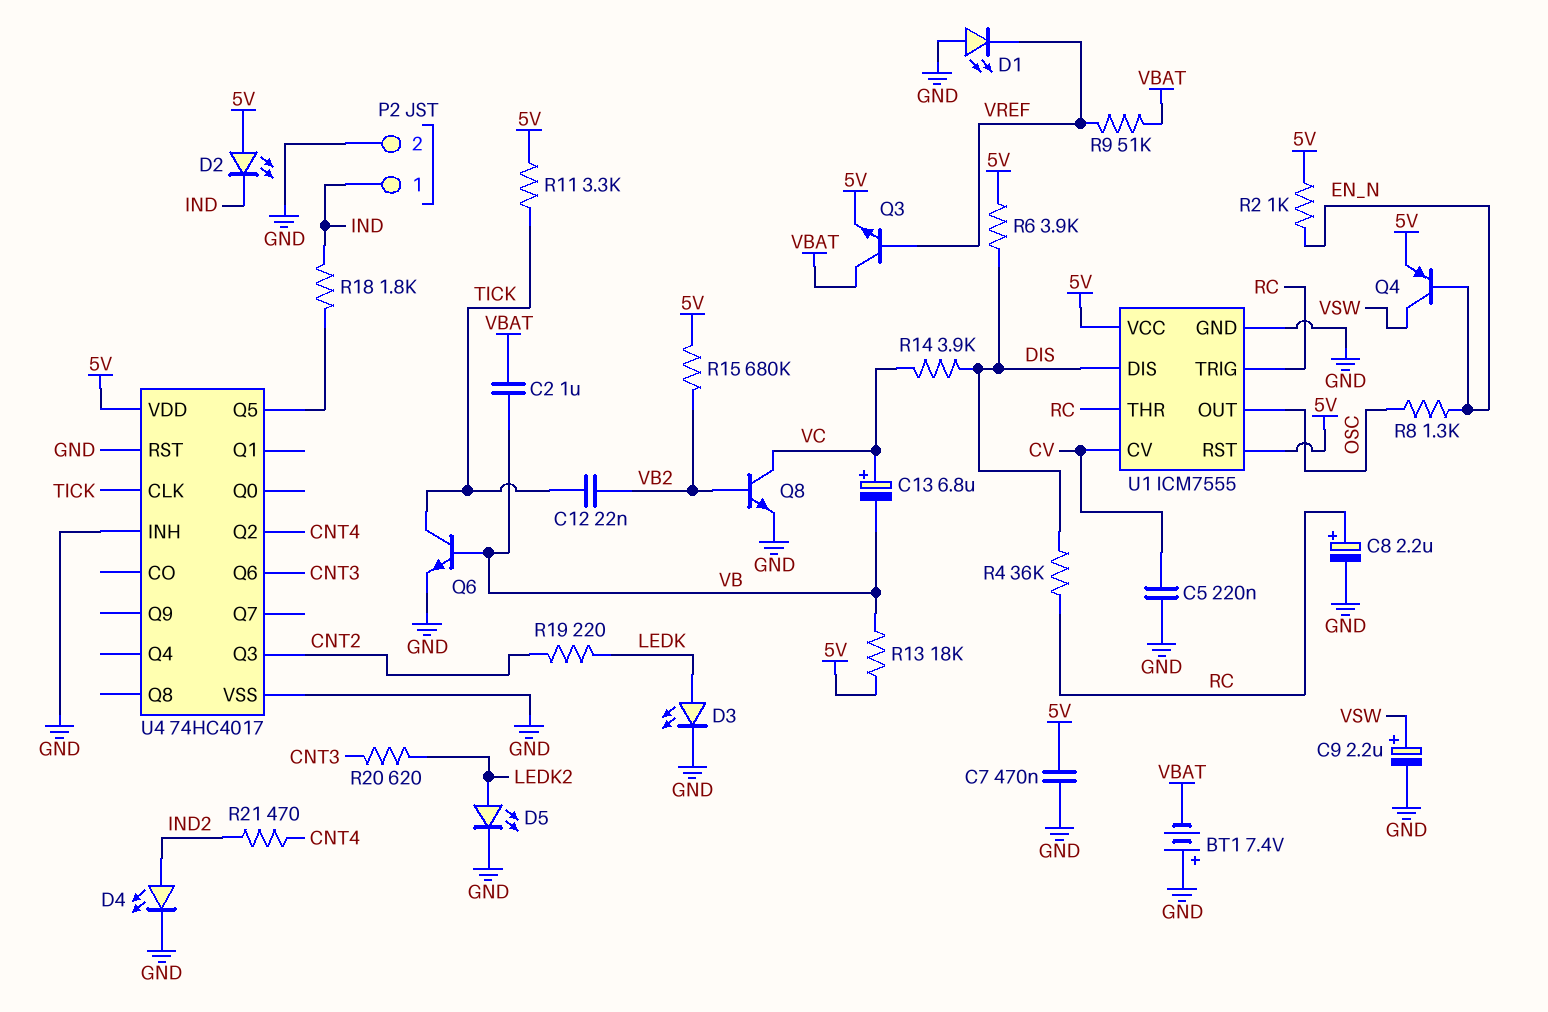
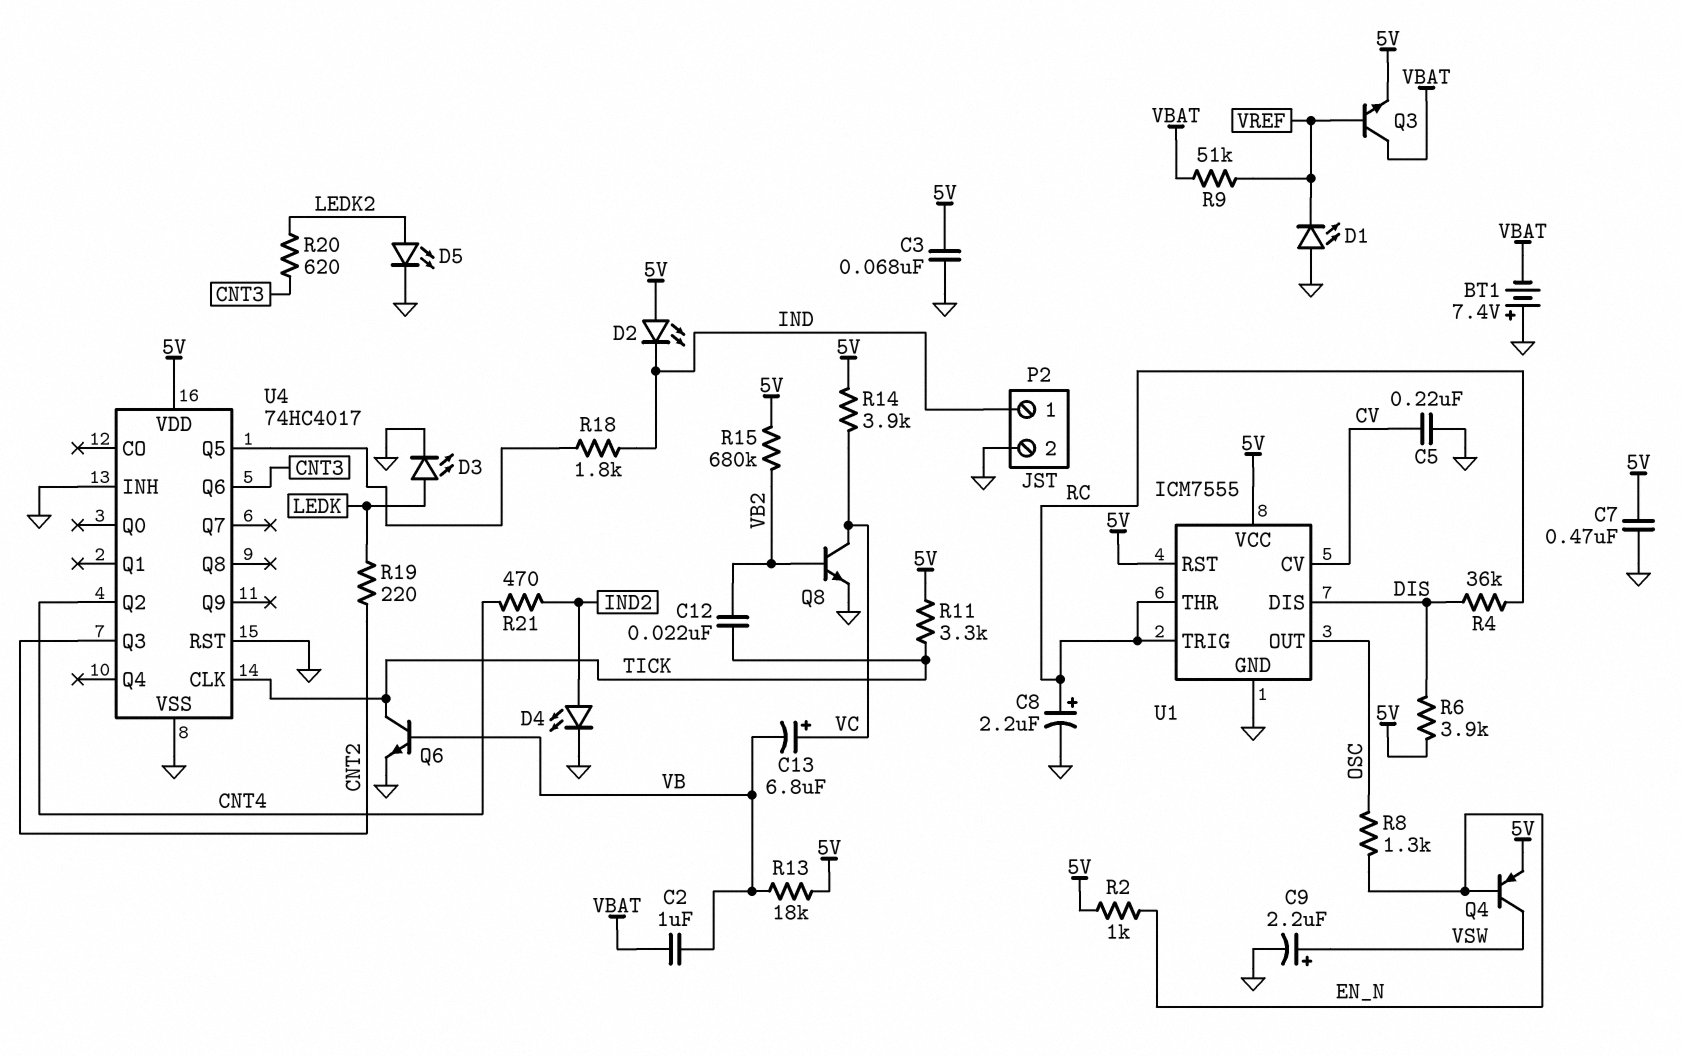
C3: none -> 68nF (5V, GND)
R14: 3.9k (DIS, VC) -> 3.9k (5V, VC)

